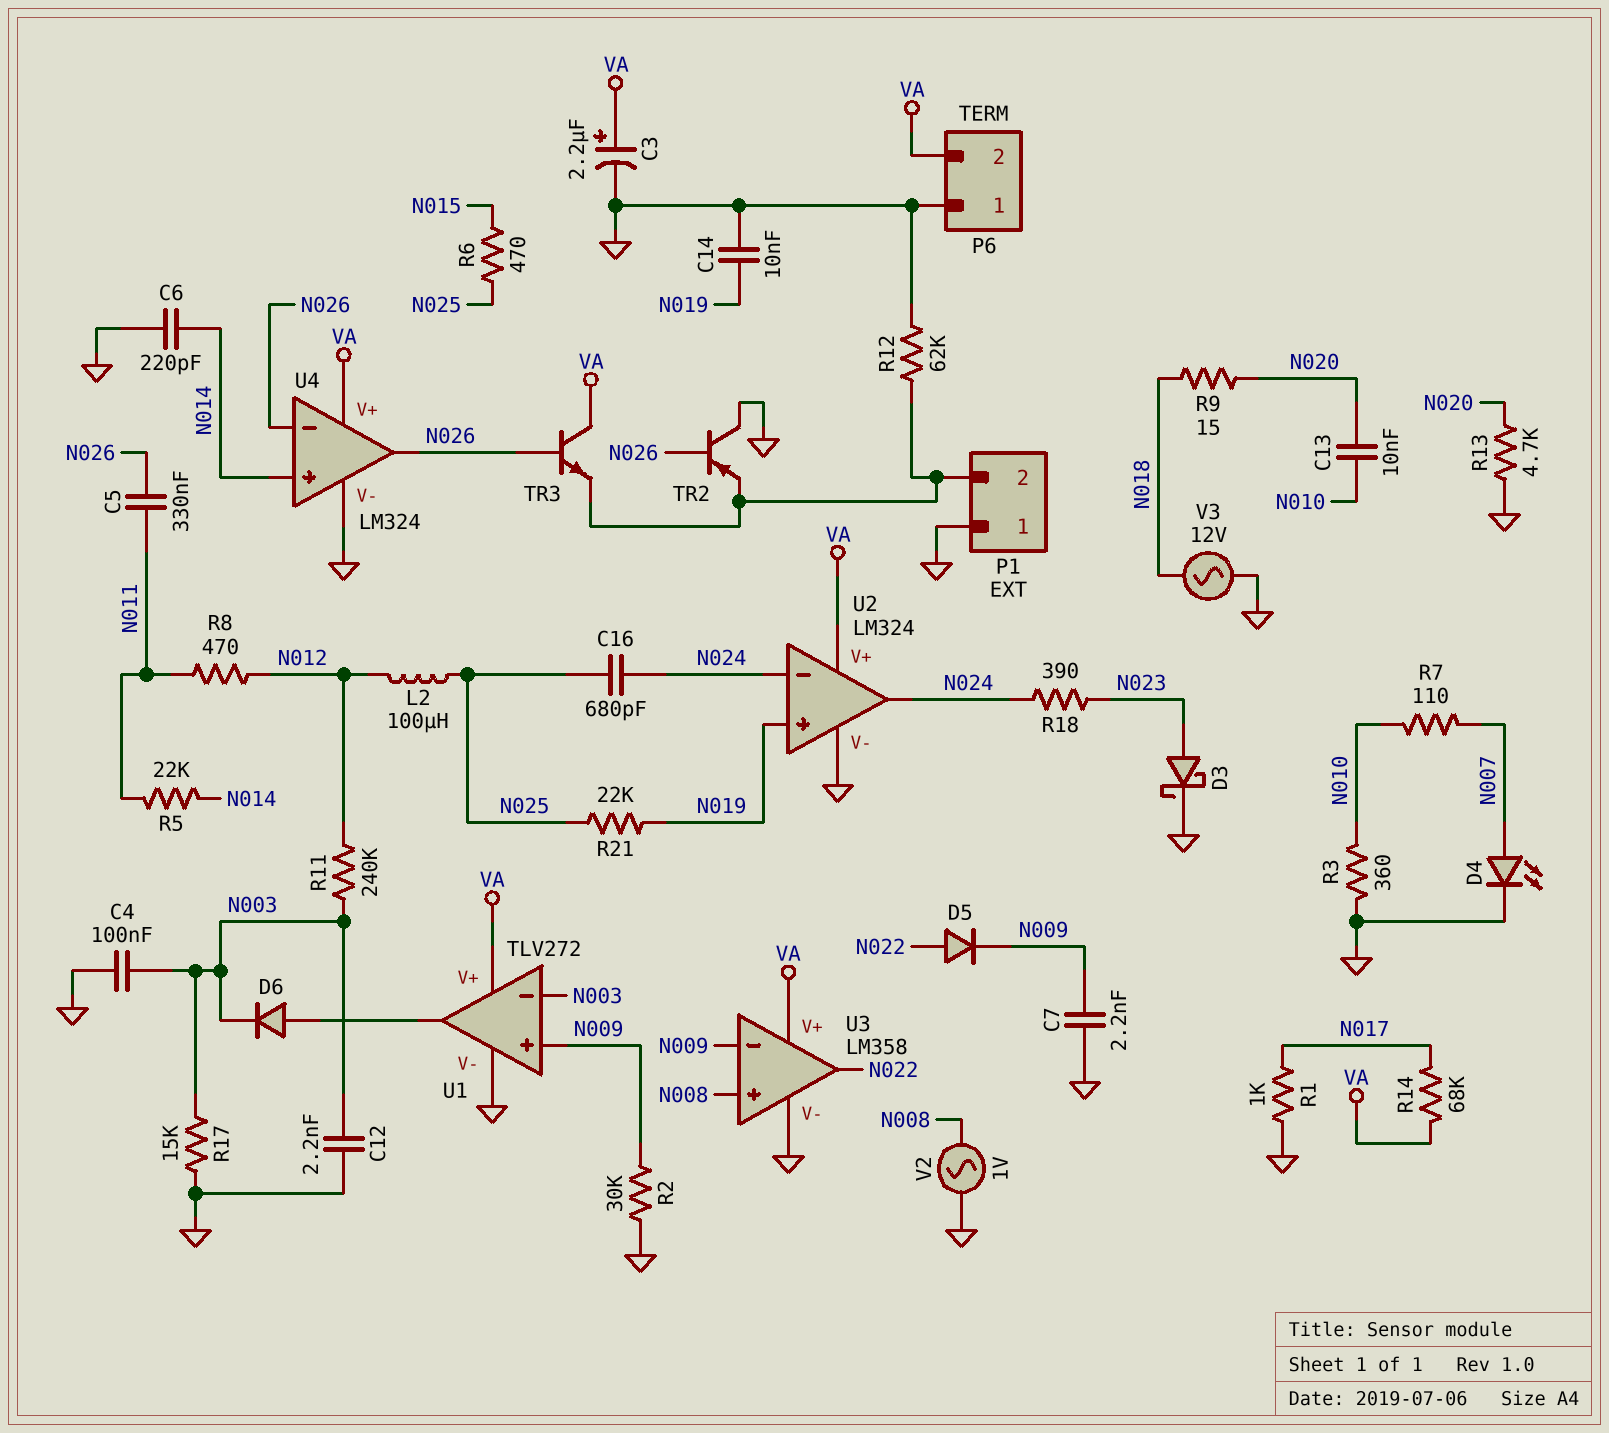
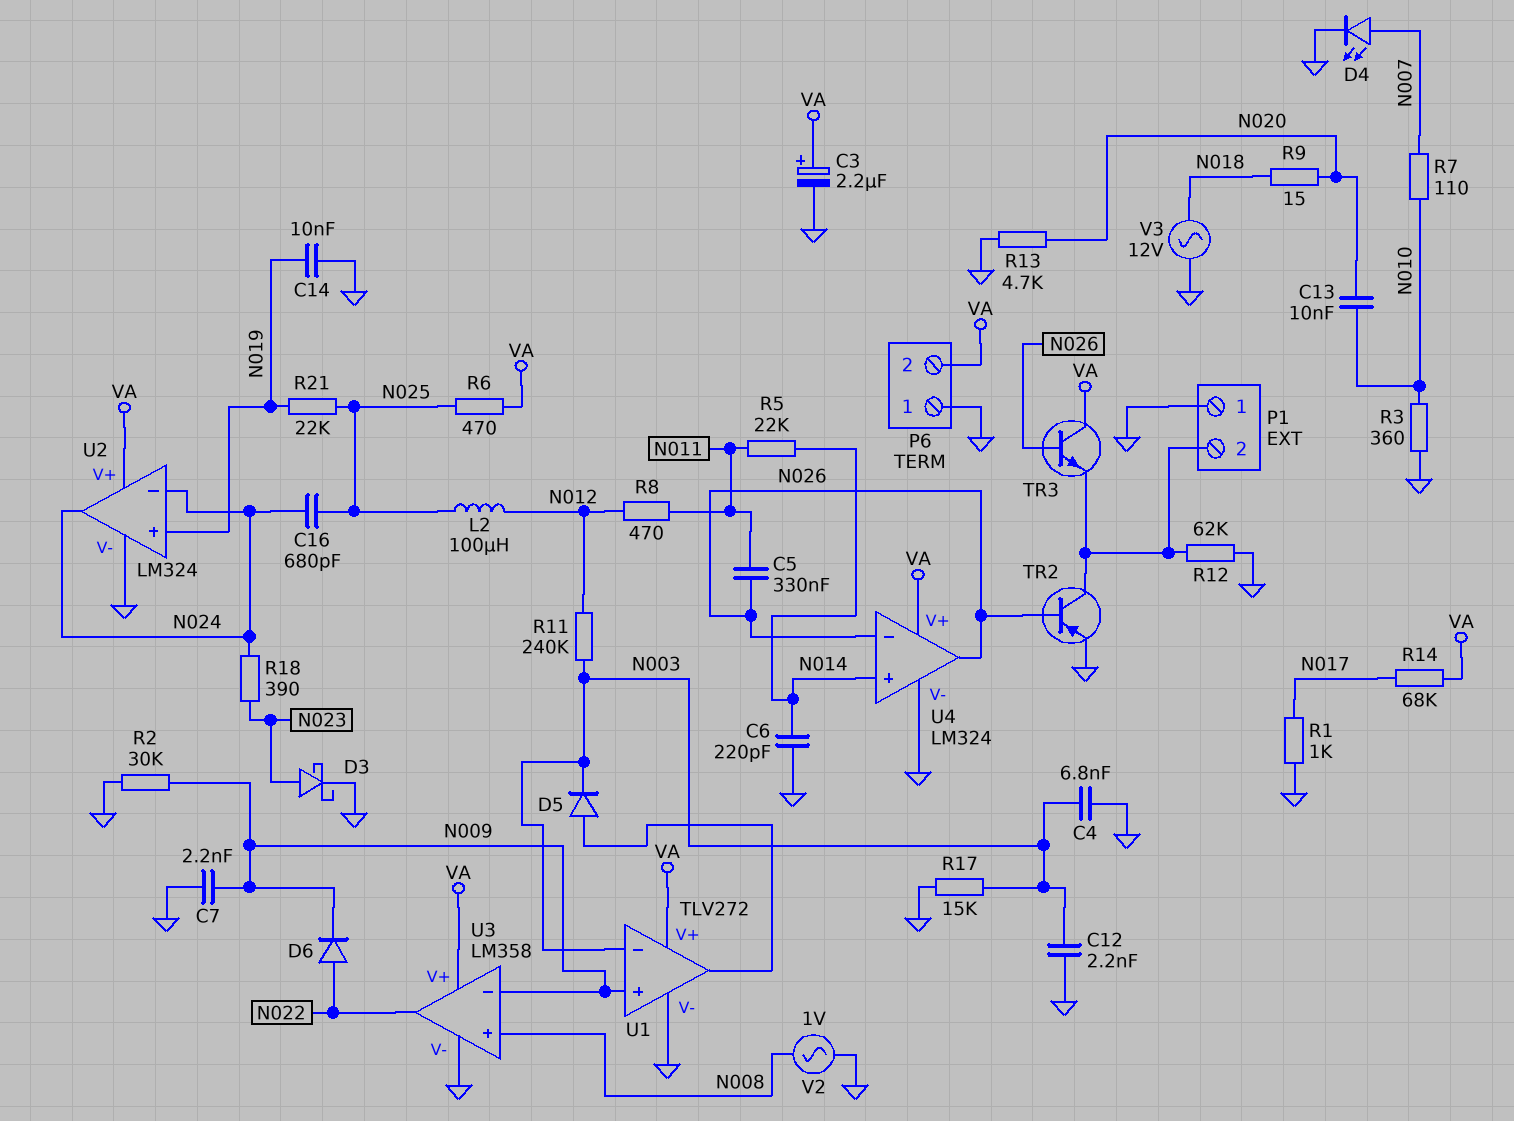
C4: 100nF (GND, N003) -> 6.8nF (GND, N003)
D5: diode (A N022, K N009) -> diode (A U1/out, K N003)
D6: diode (A U1/out, K N003) -> diode (A N022, K N009)
R6: 470 (N015, N025) -> 470 (N025, VA)
TR2: PNP (B N026, C GND, E P1/2) -> PNP (B N026, C P1/2, E GND)

